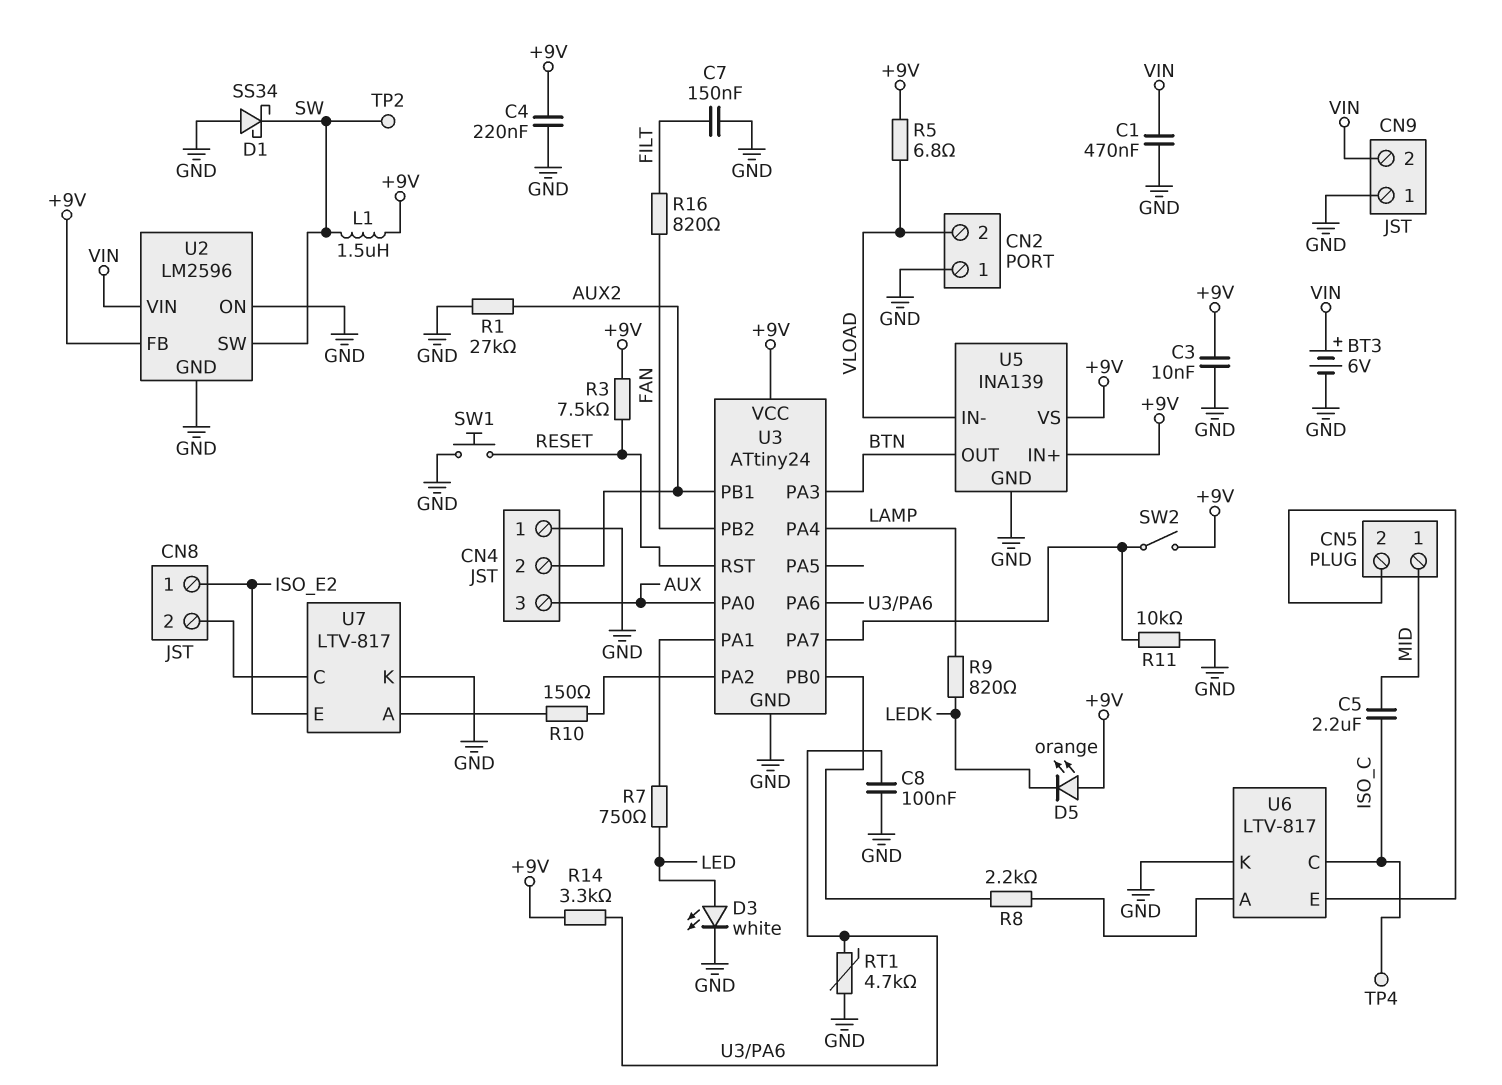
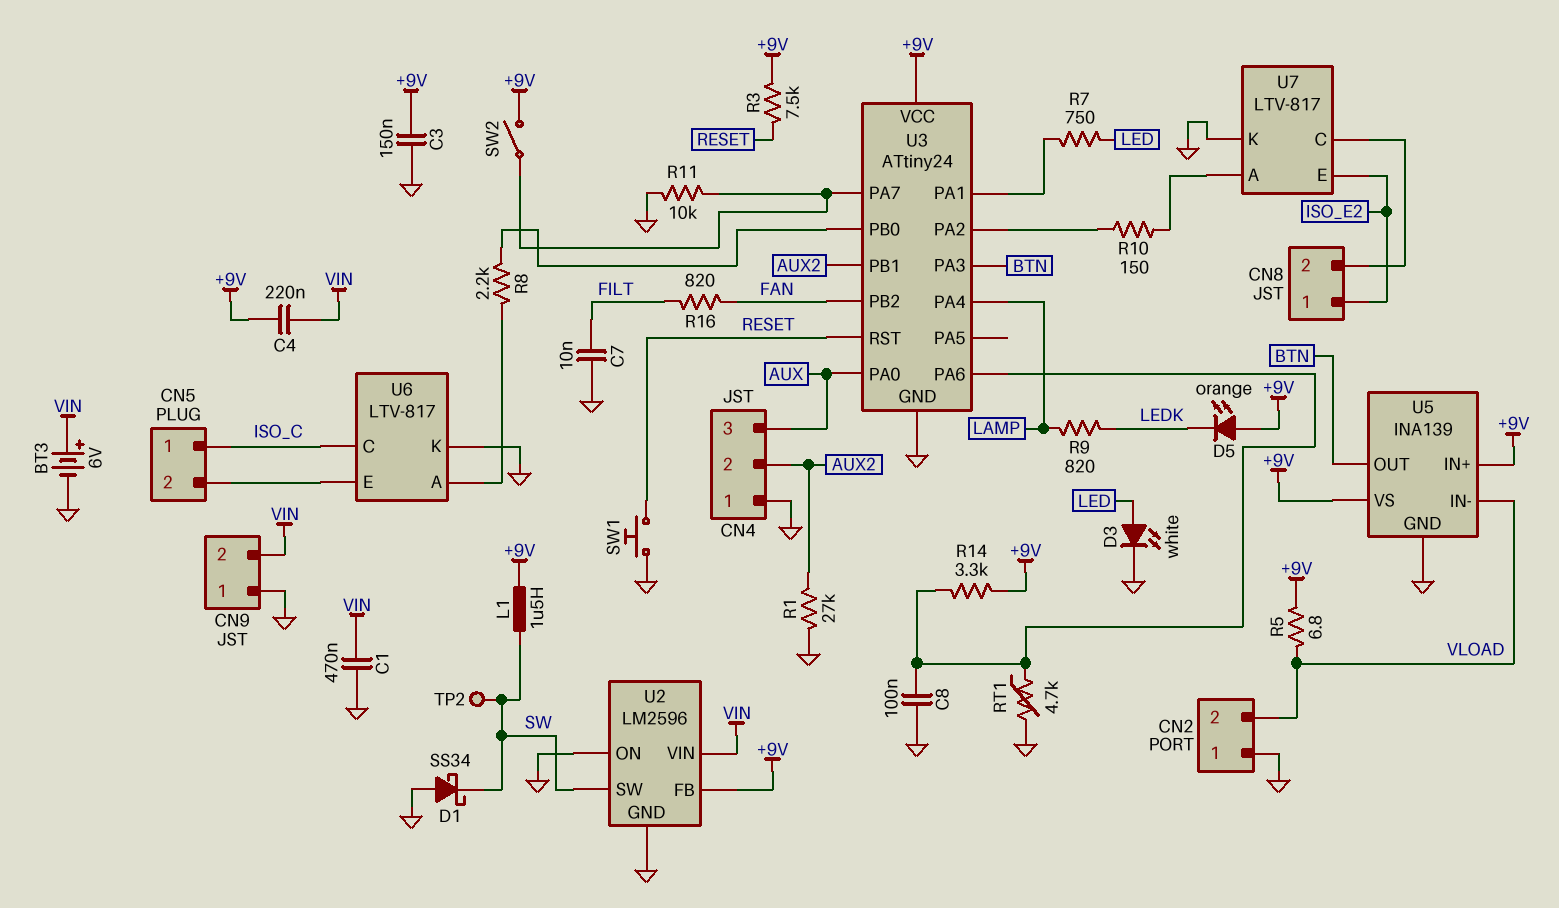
C3: 10nF (+9V, GND) -> 150nF (+9V, GND)
C4: 220nF (+9V, GND) -> 220nF (+9V, VIN)
C5: 2.2uF (ISO_C, MID) -> none
C7: 150nF (FILT, GND) -> 10nF (FILT, GND)
CN5 pin 1: MID -> ISO_C
TP4: test point (ISO_C) -> none

